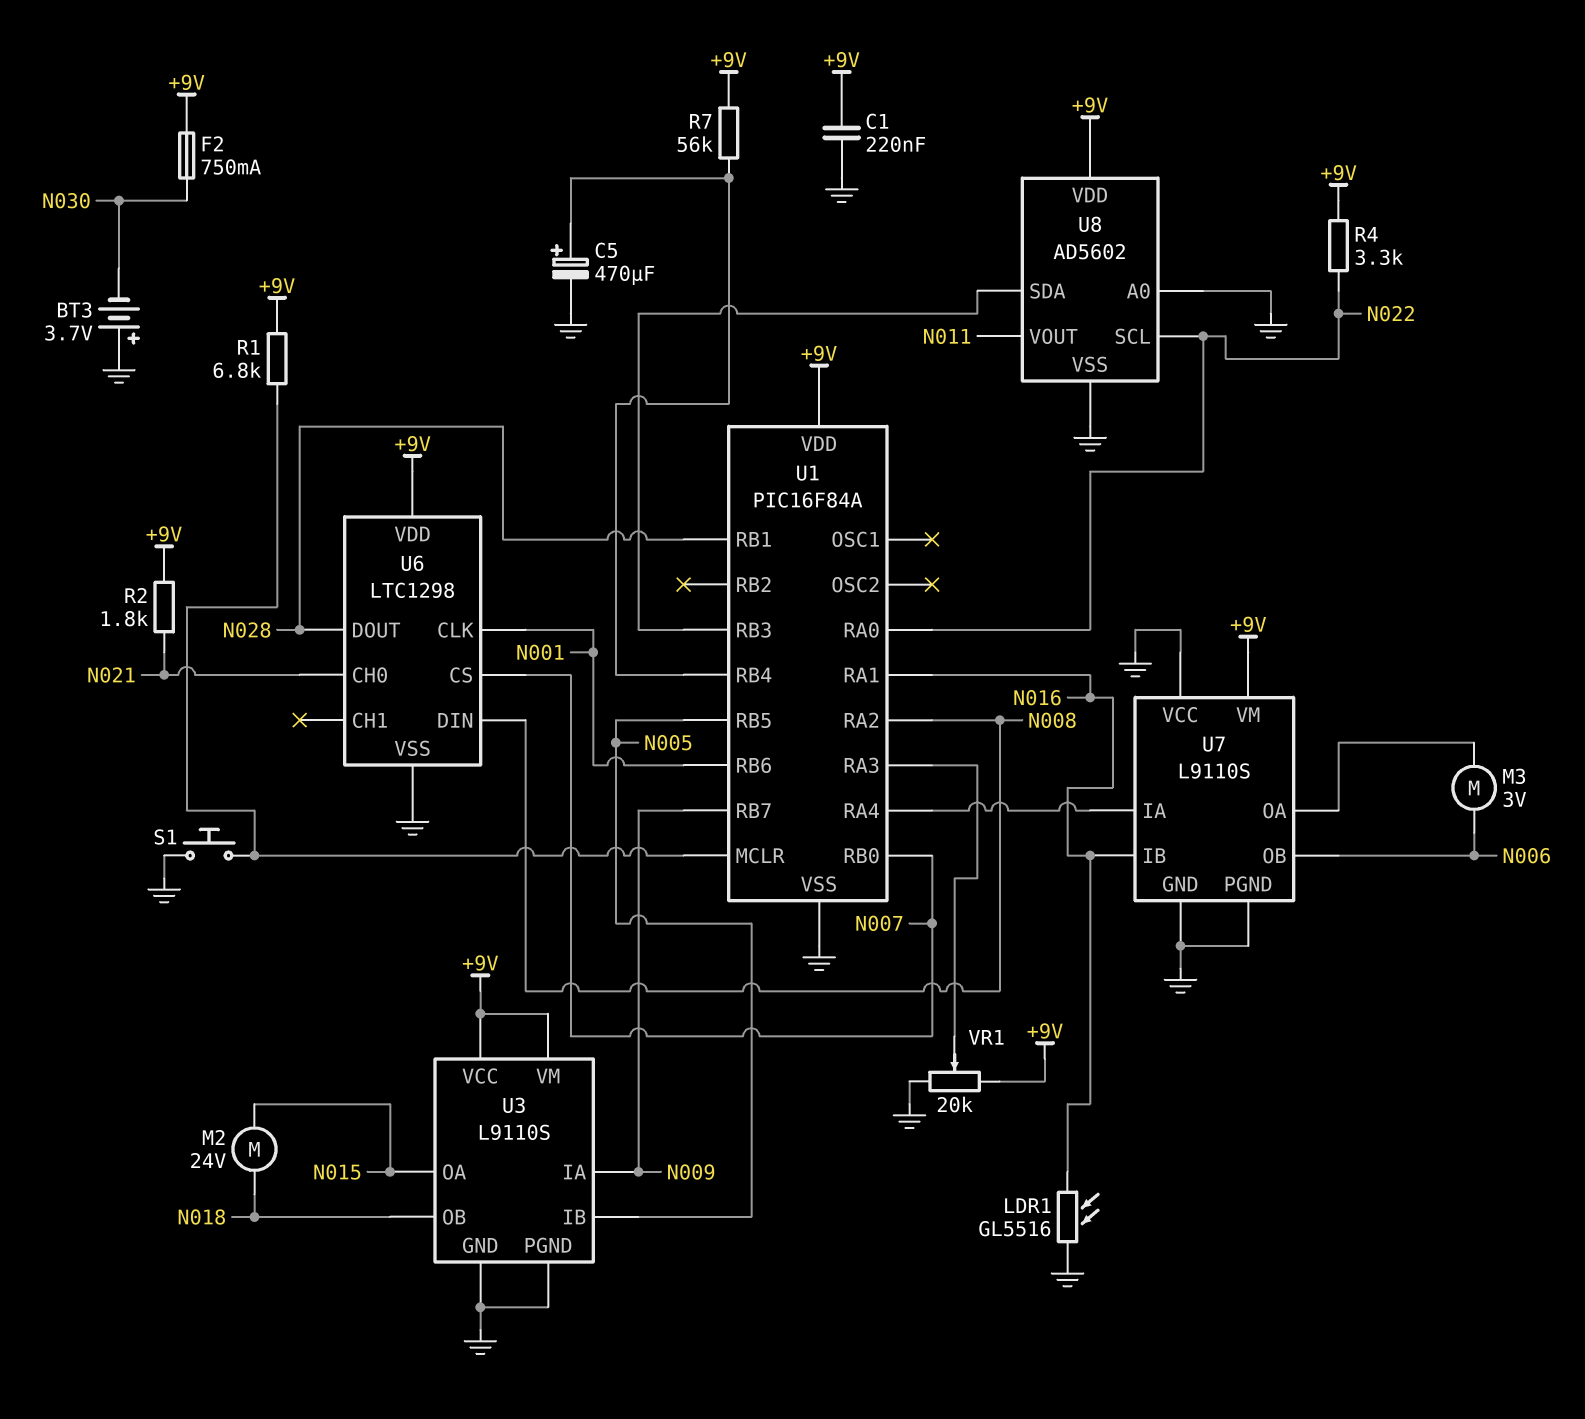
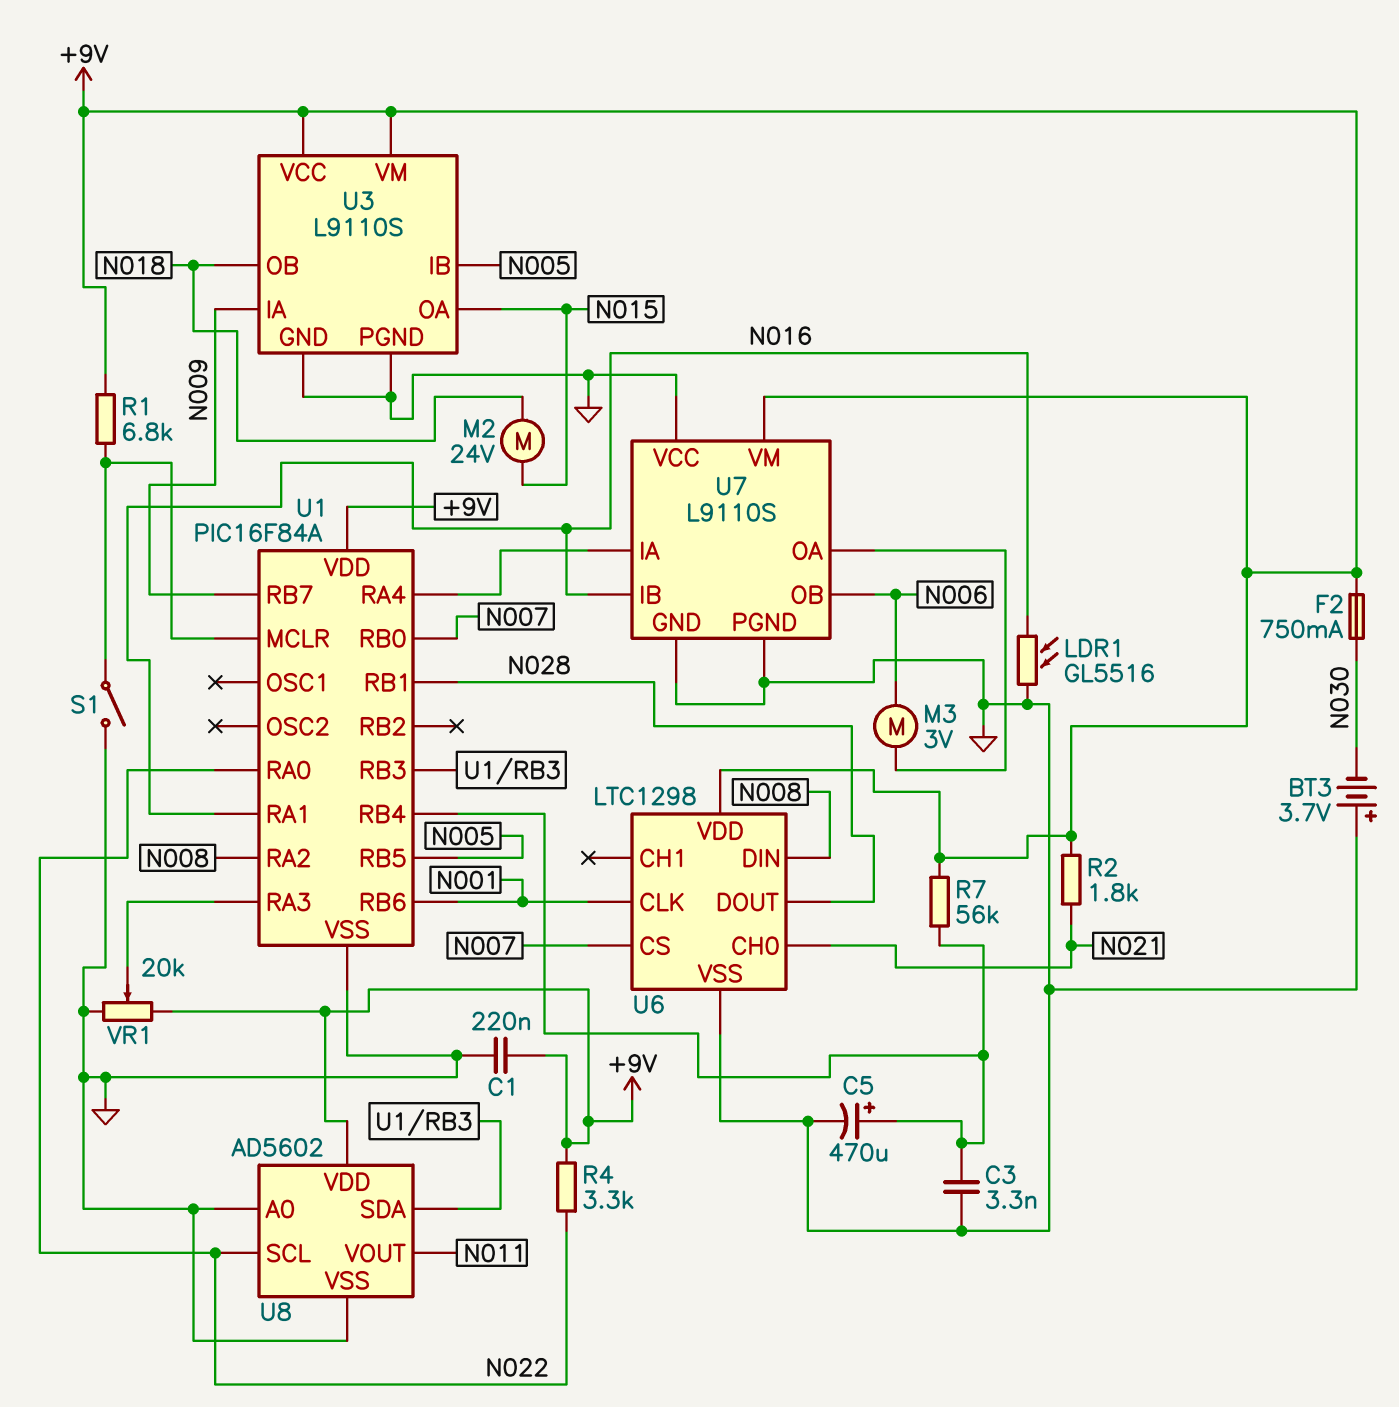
C3: none -> 3.3nF (GND, U1/RB4)
S1: button (GND, U1/MCLR) -> switch (GND, U1/MCLR)

